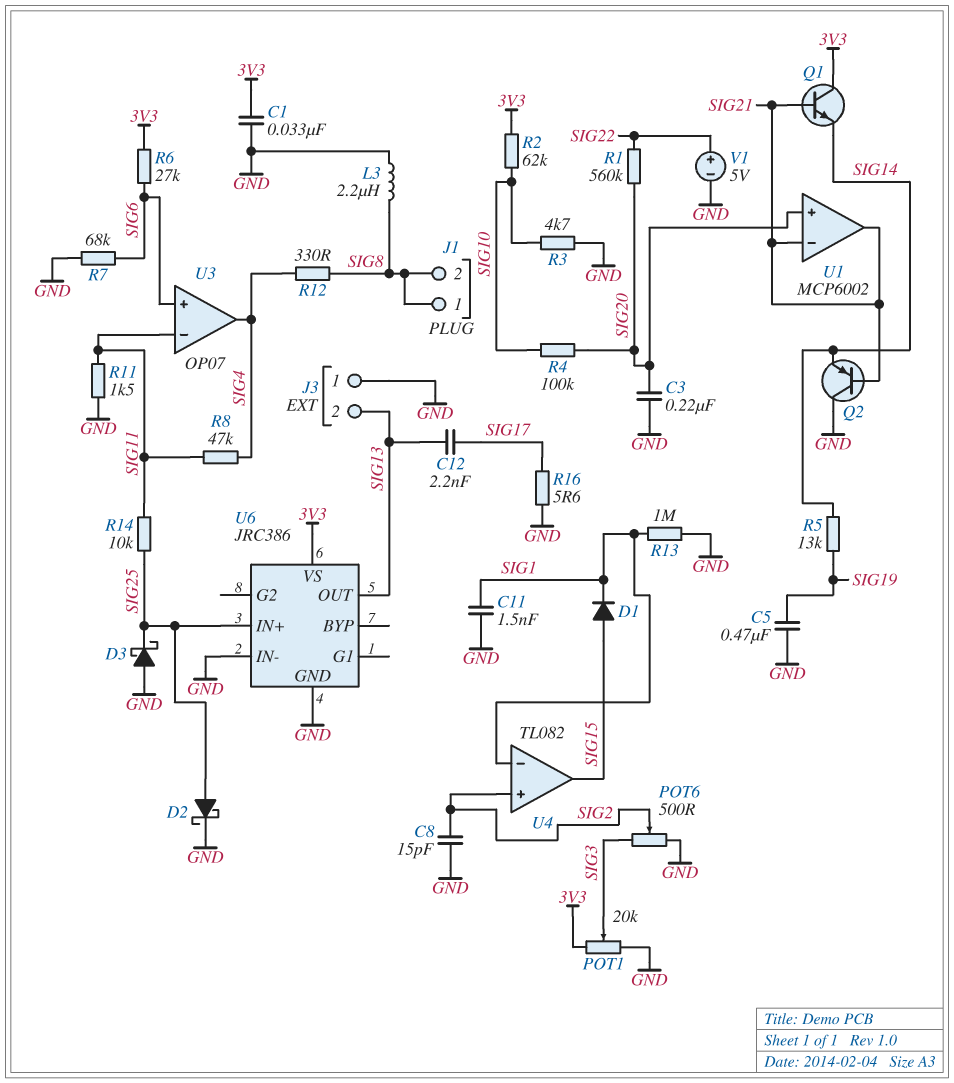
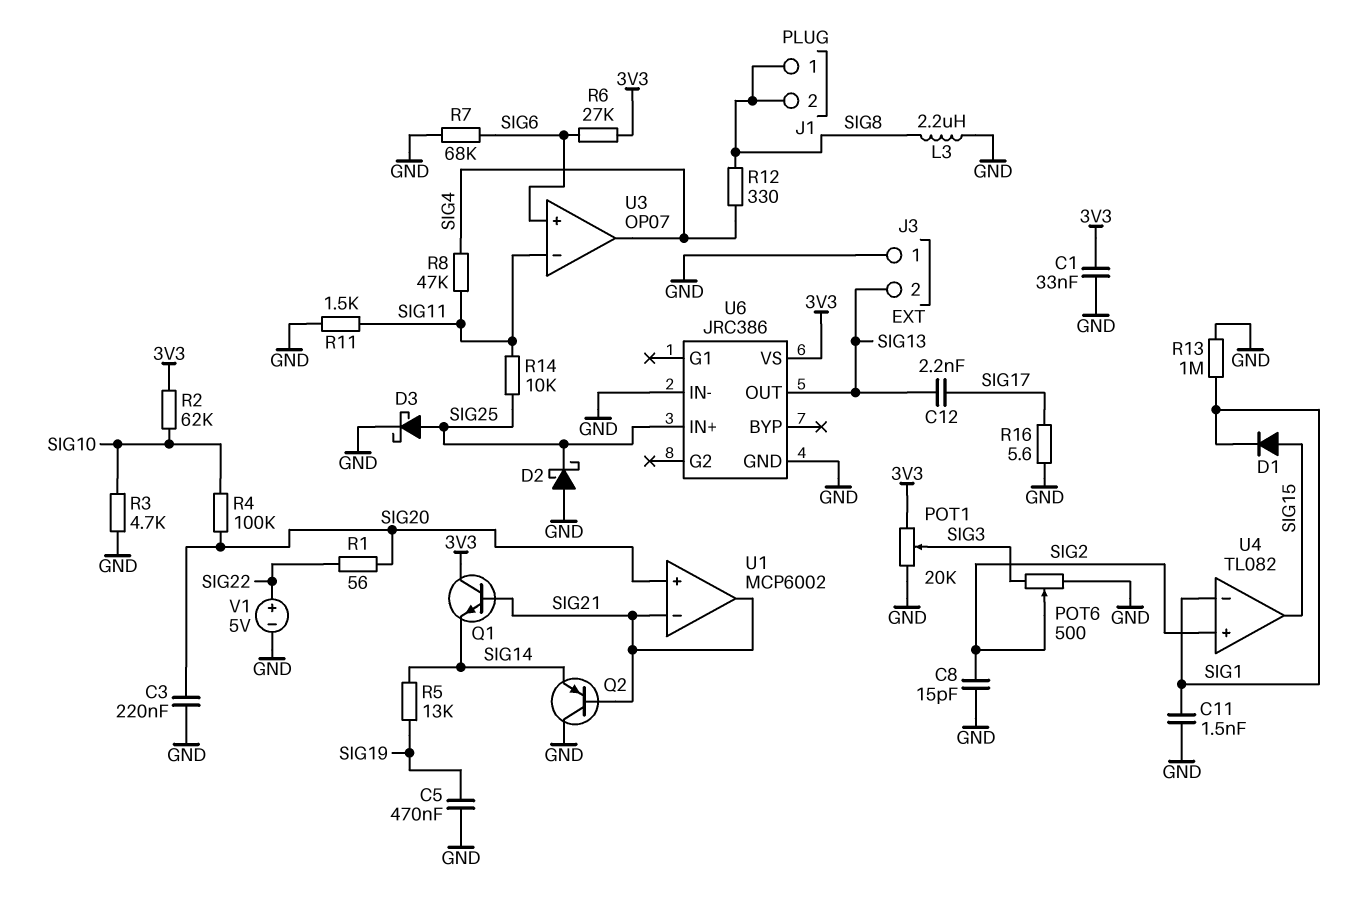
D2: schottky (A SIG25, K GND) -> schottky (A GND, K SIG25)
D3: schottky (A GND, K SIG25) -> schottky (A SIG25, K GND)
R1: 560k (SIG20, SIG22) -> 56 (SIG20, SIG22)

